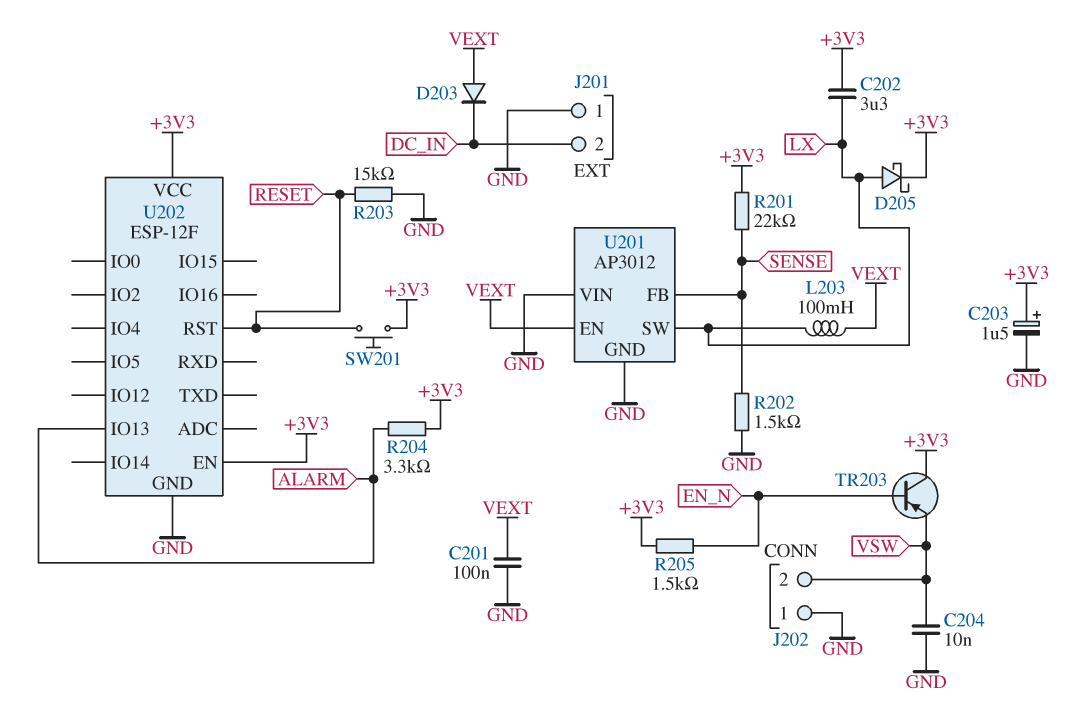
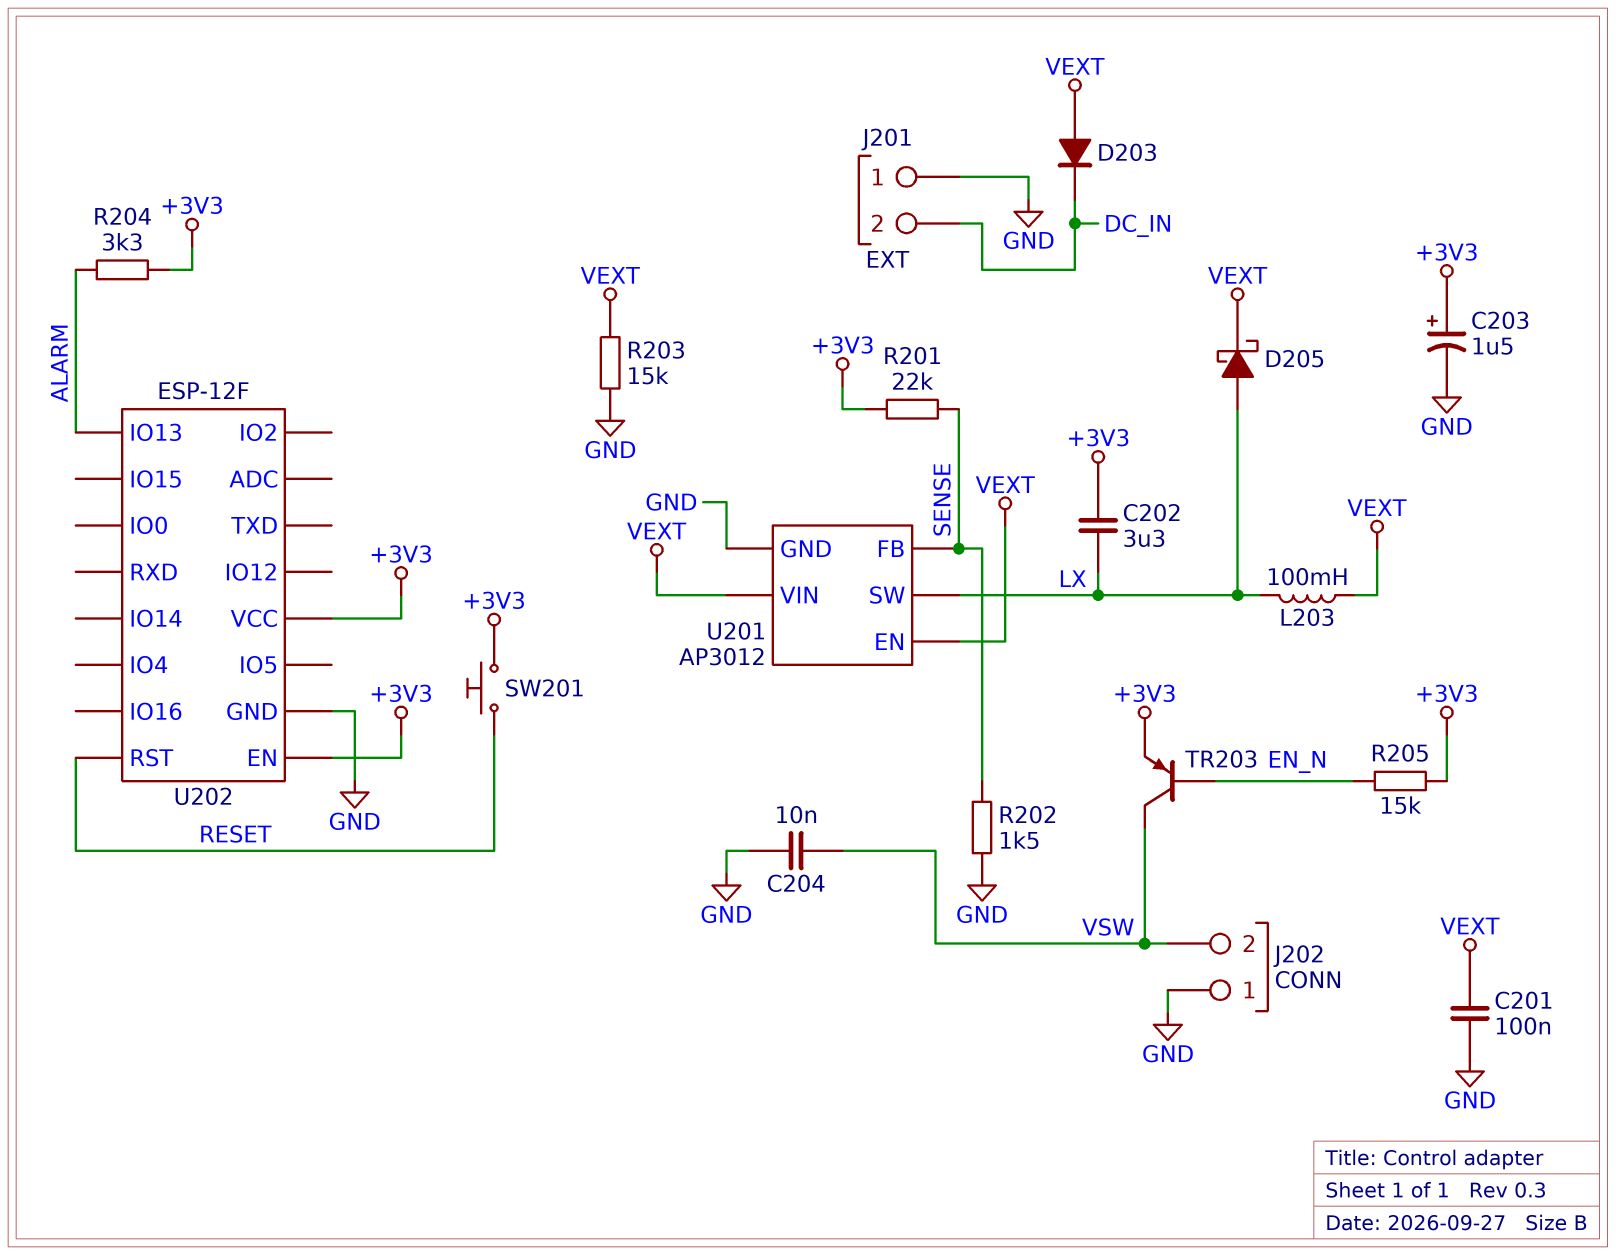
D205: schottky (A LX, K +3V3) -> schottky (A LX, K VEXT)
R203: 15k (GND, RESET) -> 15k (GND, VEXT)
R205: 1.5k (+3V3, EN_N) -> 15k (+3V3, EN_N)
TR203: PNP (B EN_N, C +3V3, E VSW) -> PNP (B EN_N, C VSW, E +3V3)
U201 pin VIN: GND -> VEXT

